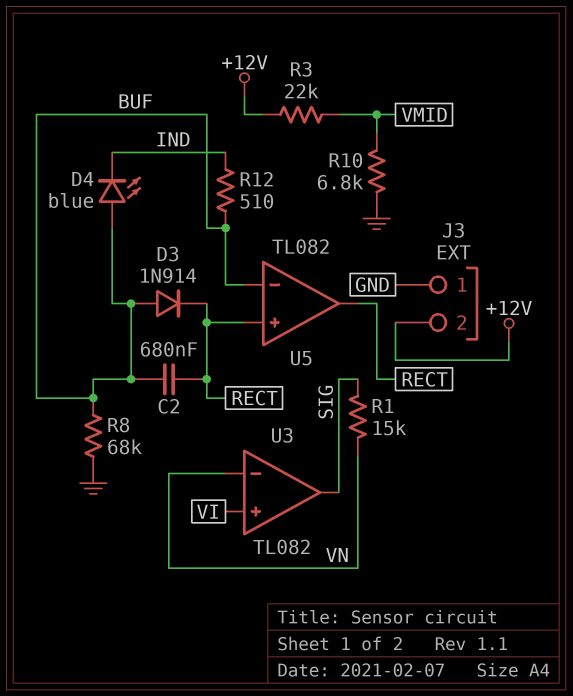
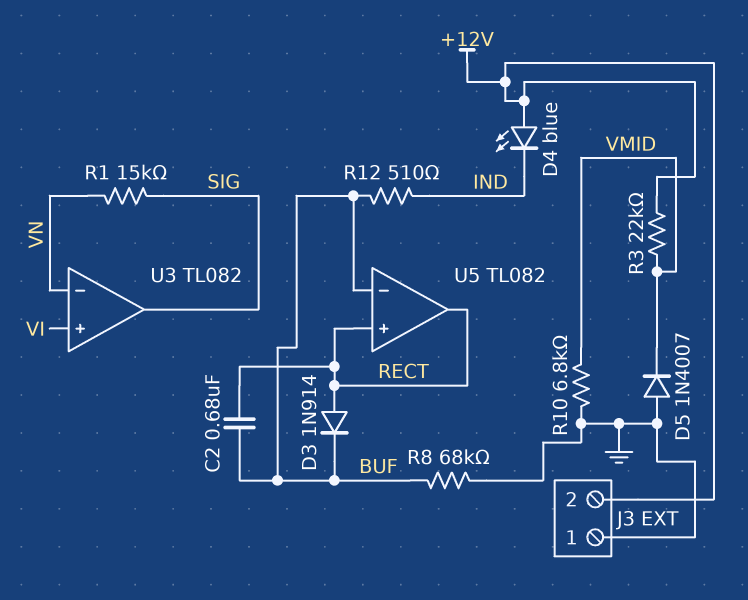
D3: diode 1N914 (A BUF, K RECT) -> diode 1N914 (A RECT, K BUF)
D4: LED blue (A BUF, K IND) -> LED blue (A +12V, K IND)
D5: none -> diode 1N4007 (A GND, K VMID)

